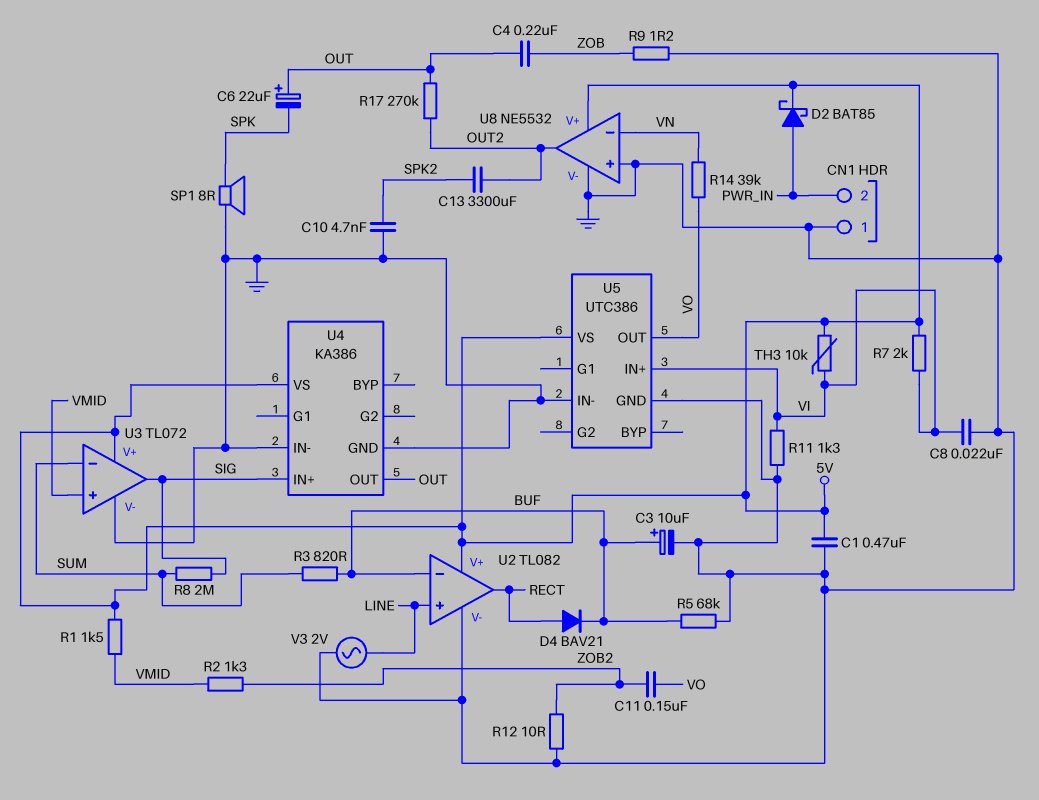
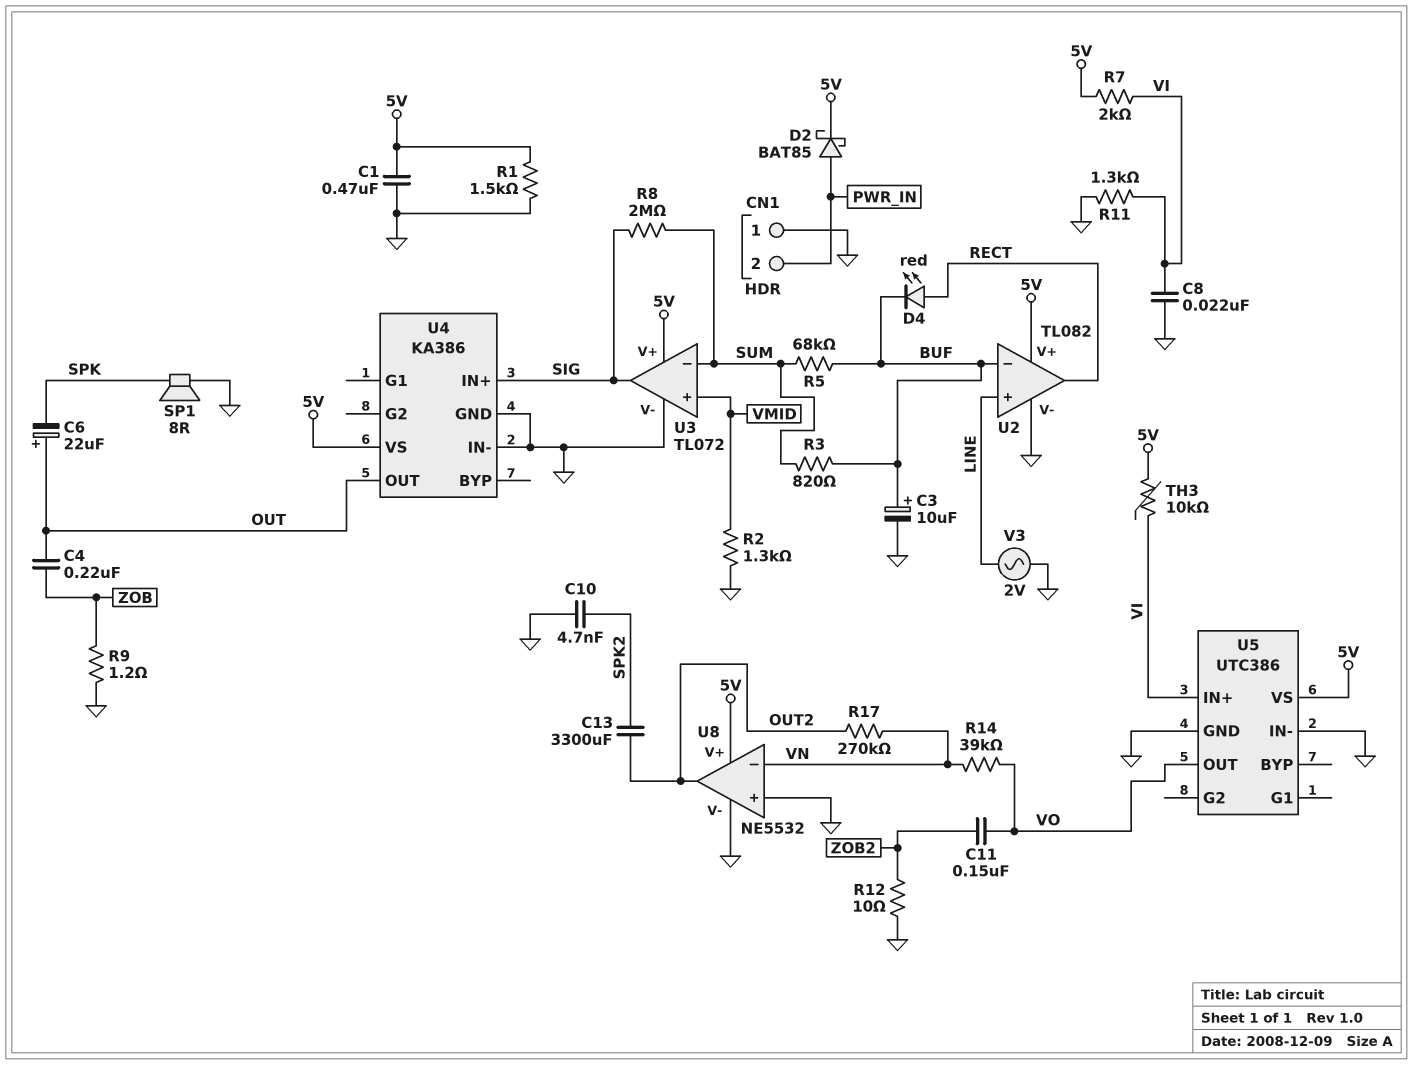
D4: diode BAV21 (A RECT, K BUF) -> LED red (A RECT, K BUF)
R1: 1.5k (5V, VMID) -> 1.5k (5V, GND)
R2: 1.3k (VMID, ZOB2) -> 1.3k (GND, VMID)
R5: 68k (BUF, GND) -> 68k (BUF, SUM)
R17: 270k (OUT, OUT2) -> 270k (OUT2, VN)

